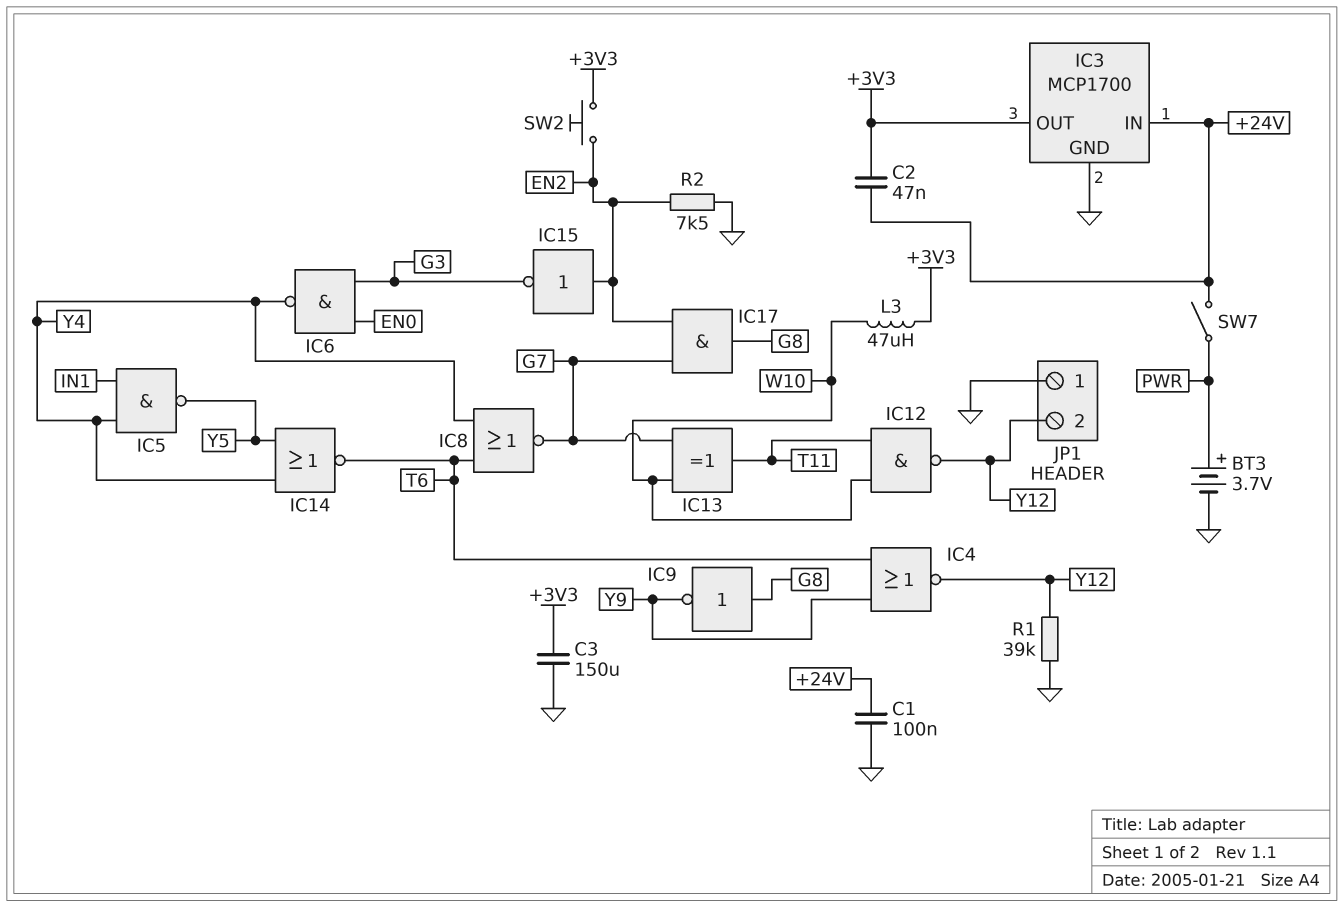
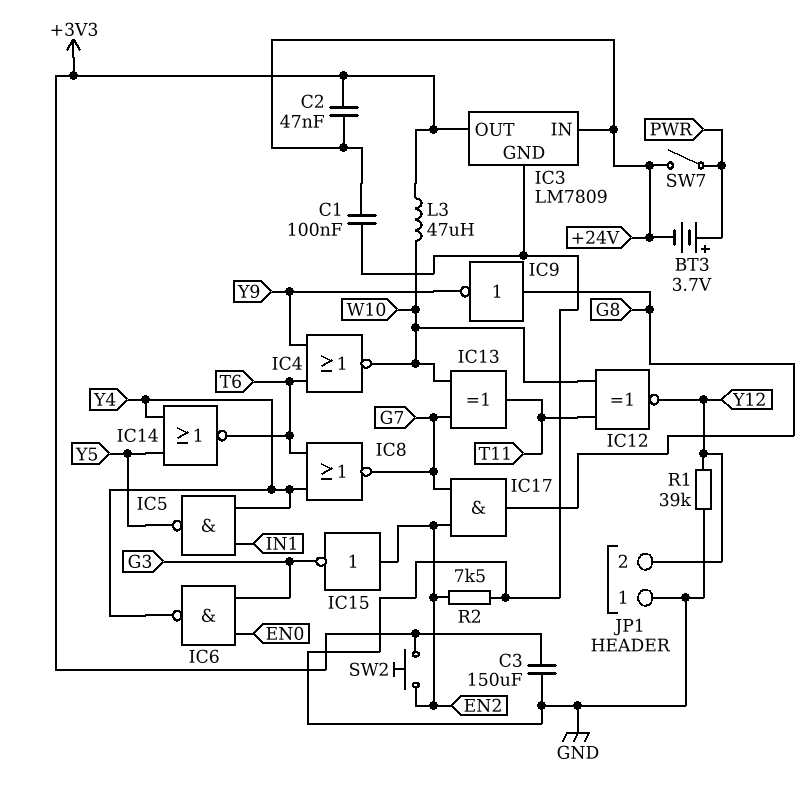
BT3: 3.7V (plus PWR, minus GND) -> 3.7V (plus PWR, minus +24V)
IC3: MCP1700 -> LM7809
IC4: NOR (in T6, in Y9, out Y12) -> NOR (in T6, in Y9, out W10)
IC12: NAND (in T11, in W10, out Y12) -> XNOR (in T11, in W10, out Y12)

